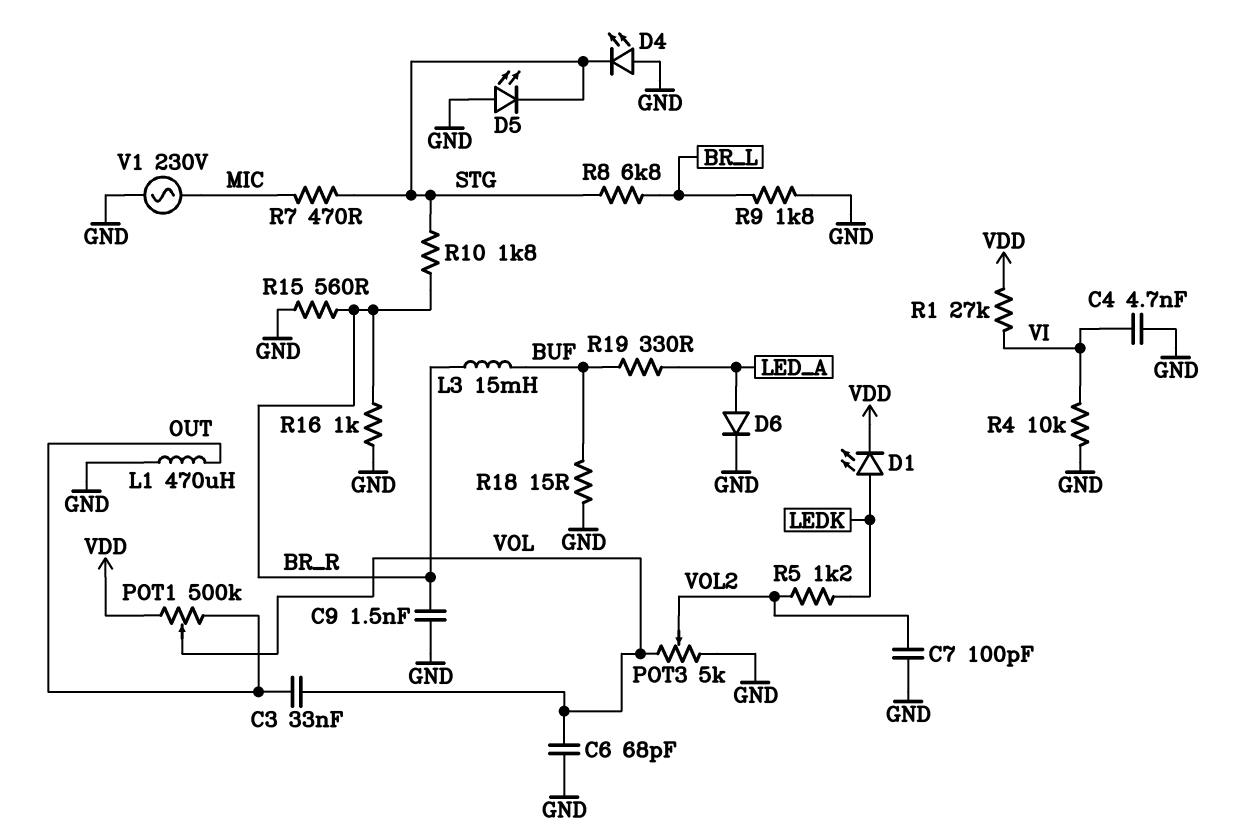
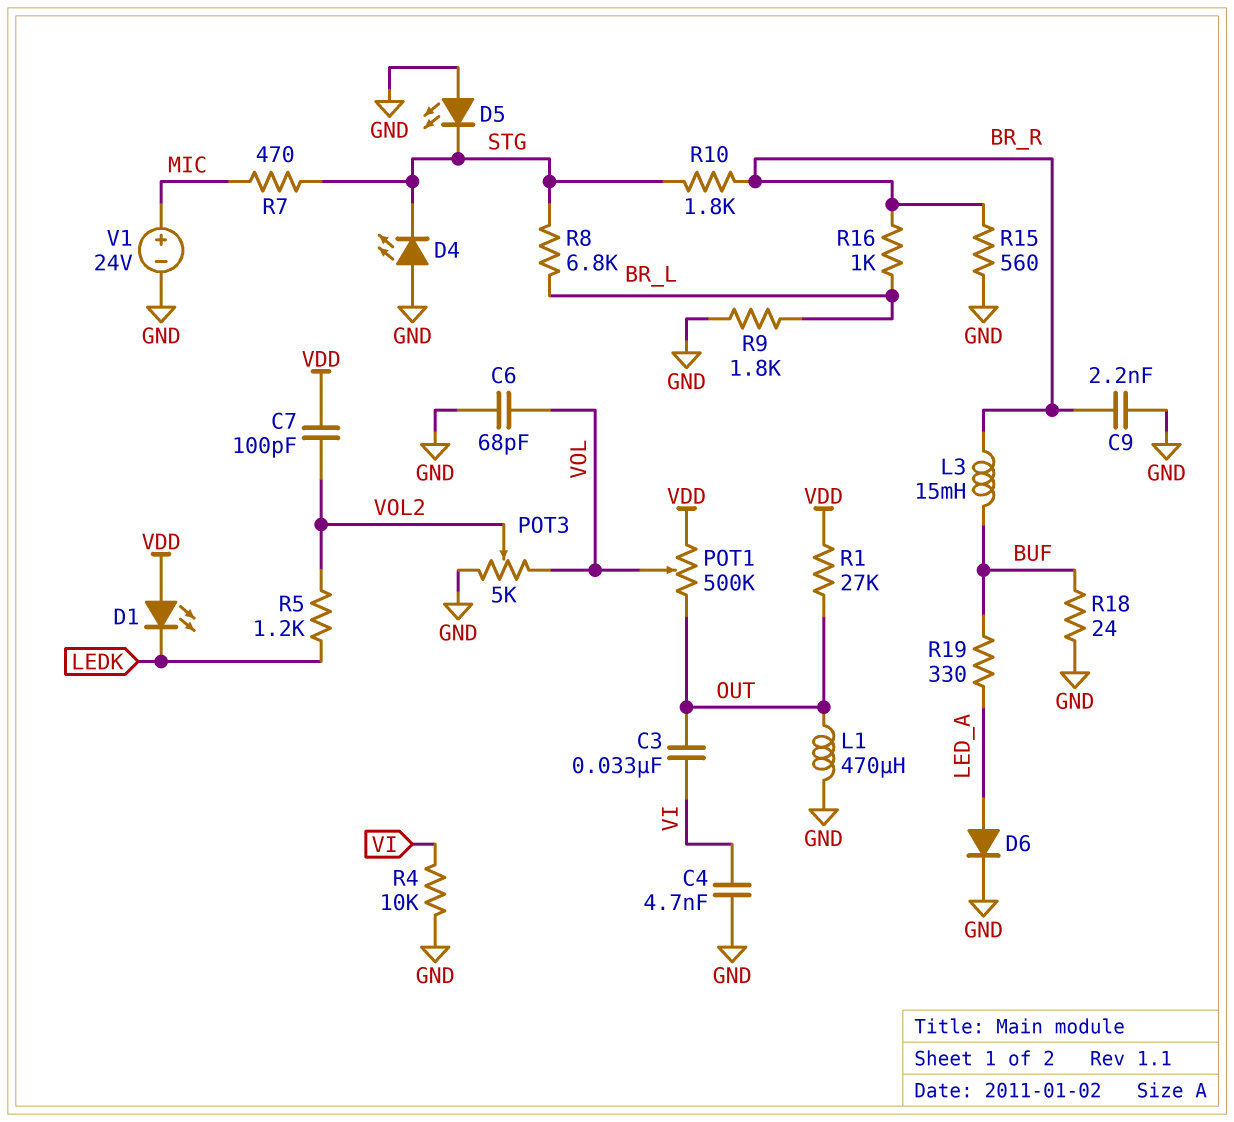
C3: 33nF (OUT, VOL) -> 33nF (OUT, VI)
C7: 100pF (GND, VOL2) -> 100pF (VDD, VOL2)
C9: 1.5nF (BR_R, GND) -> 2.2nF (BR_R, GND)
D1: LED (A LEDK, K VDD) -> LED (A VDD, K LEDK)
R1: 27k (VDD, VI) -> 27k (OUT, VDD)
R16: 1k (BR_R, GND) -> 1k (BR_L, BR_R)
R18: 15 (BUF, GND) -> 24 (BUF, GND)
V1: AC 230V (GND, MIC) -> 24V (plus MIC, minus GND)

